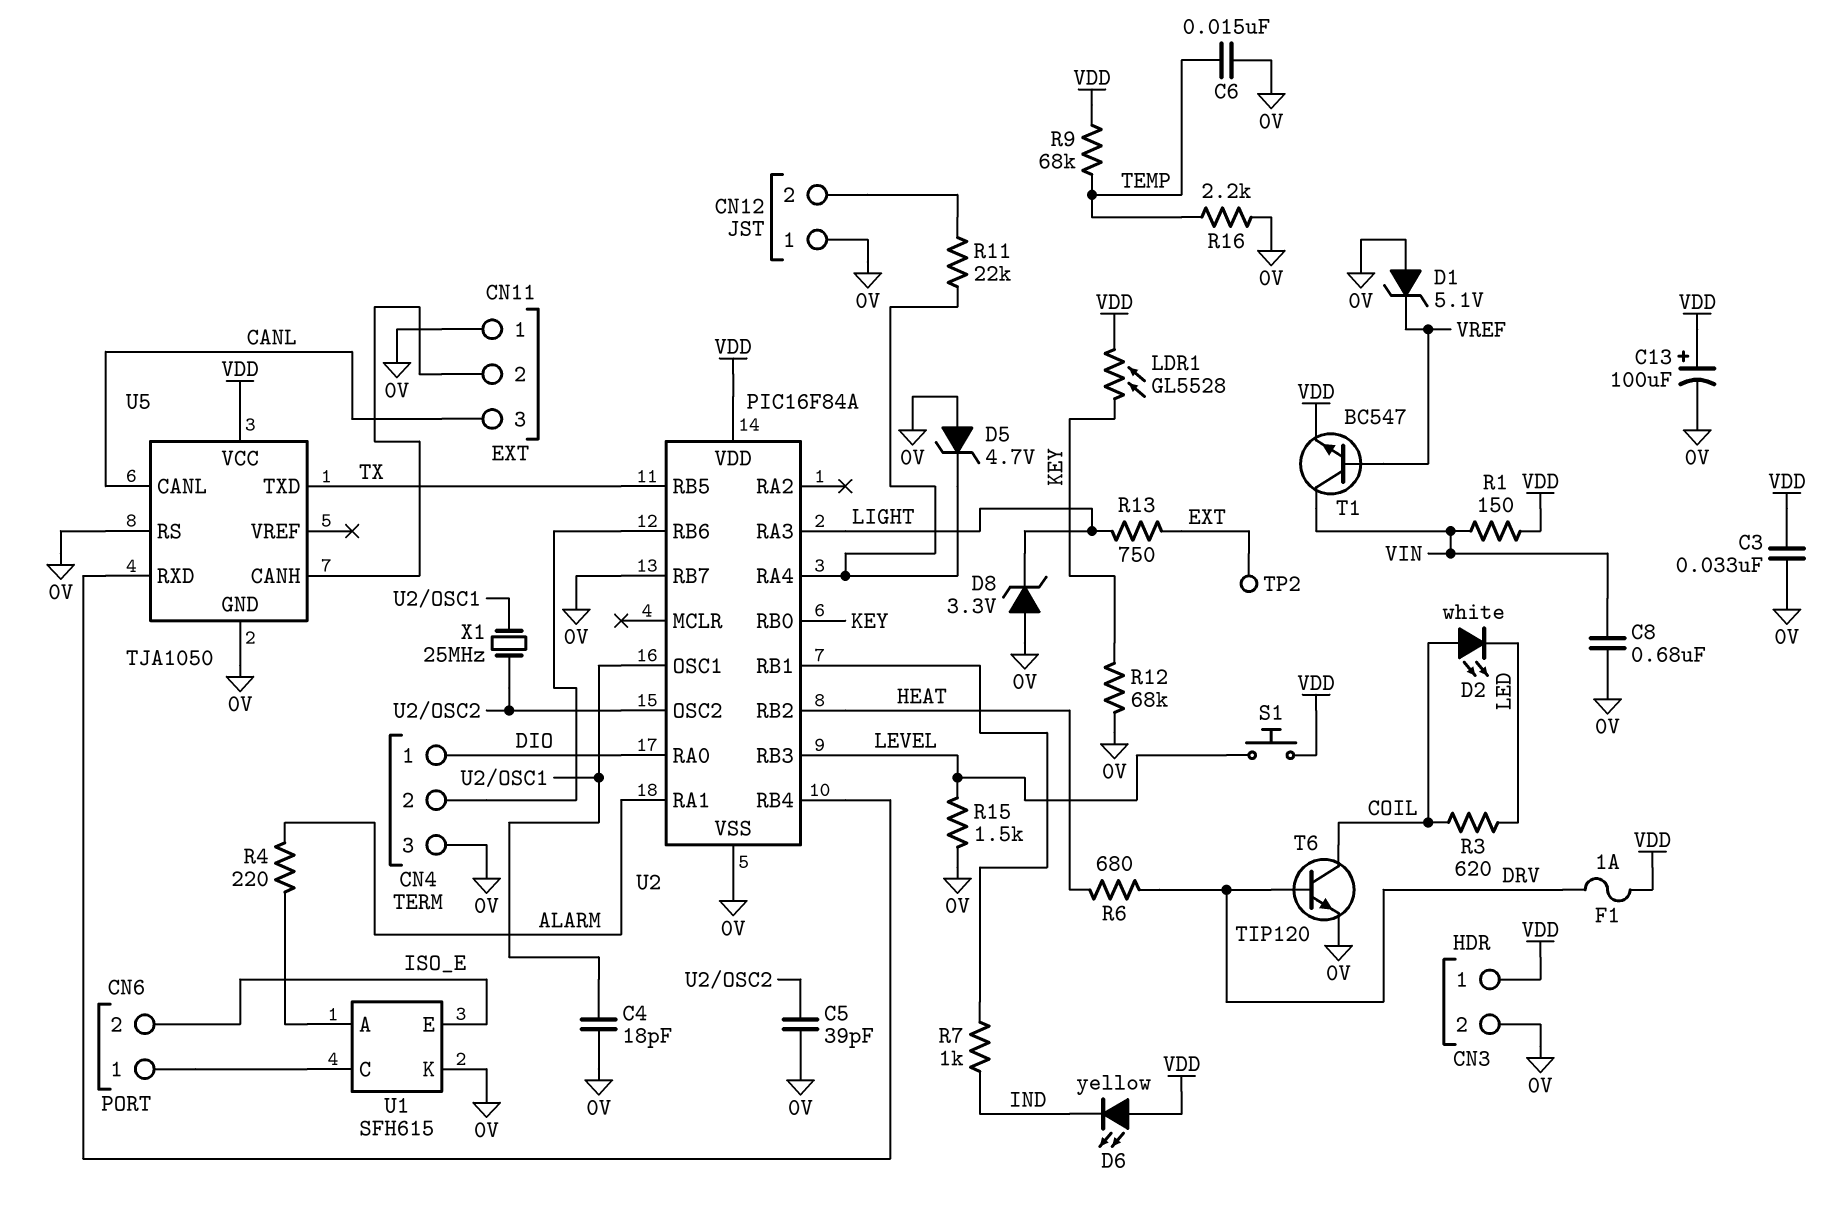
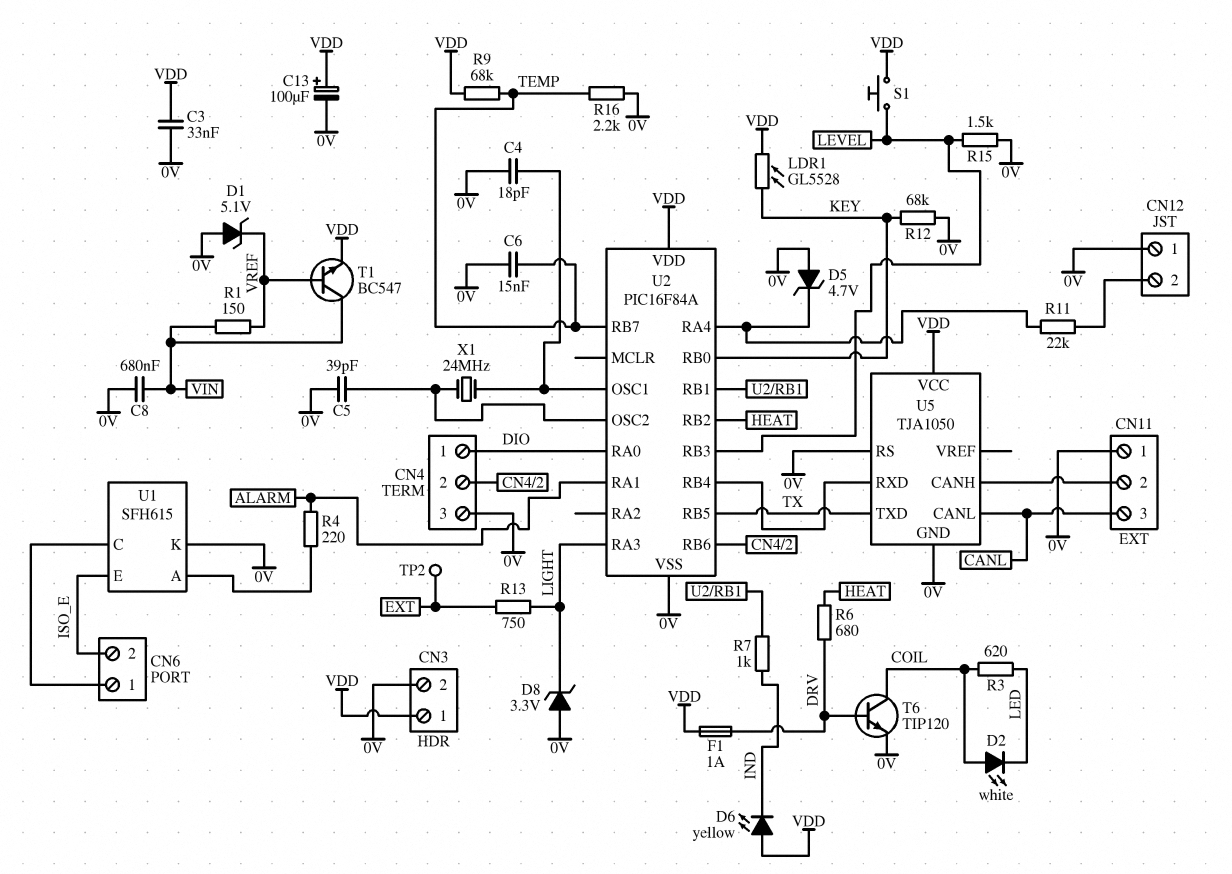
R1: 150 (VDD, VIN) -> 150 (VIN, VREF)
U2 pin RB7: 0V -> TEMP
X1: 25MHz (U2/OSC1, U2/OSC2) -> 24MHz (U2/OSC1, U2/OSC2)

